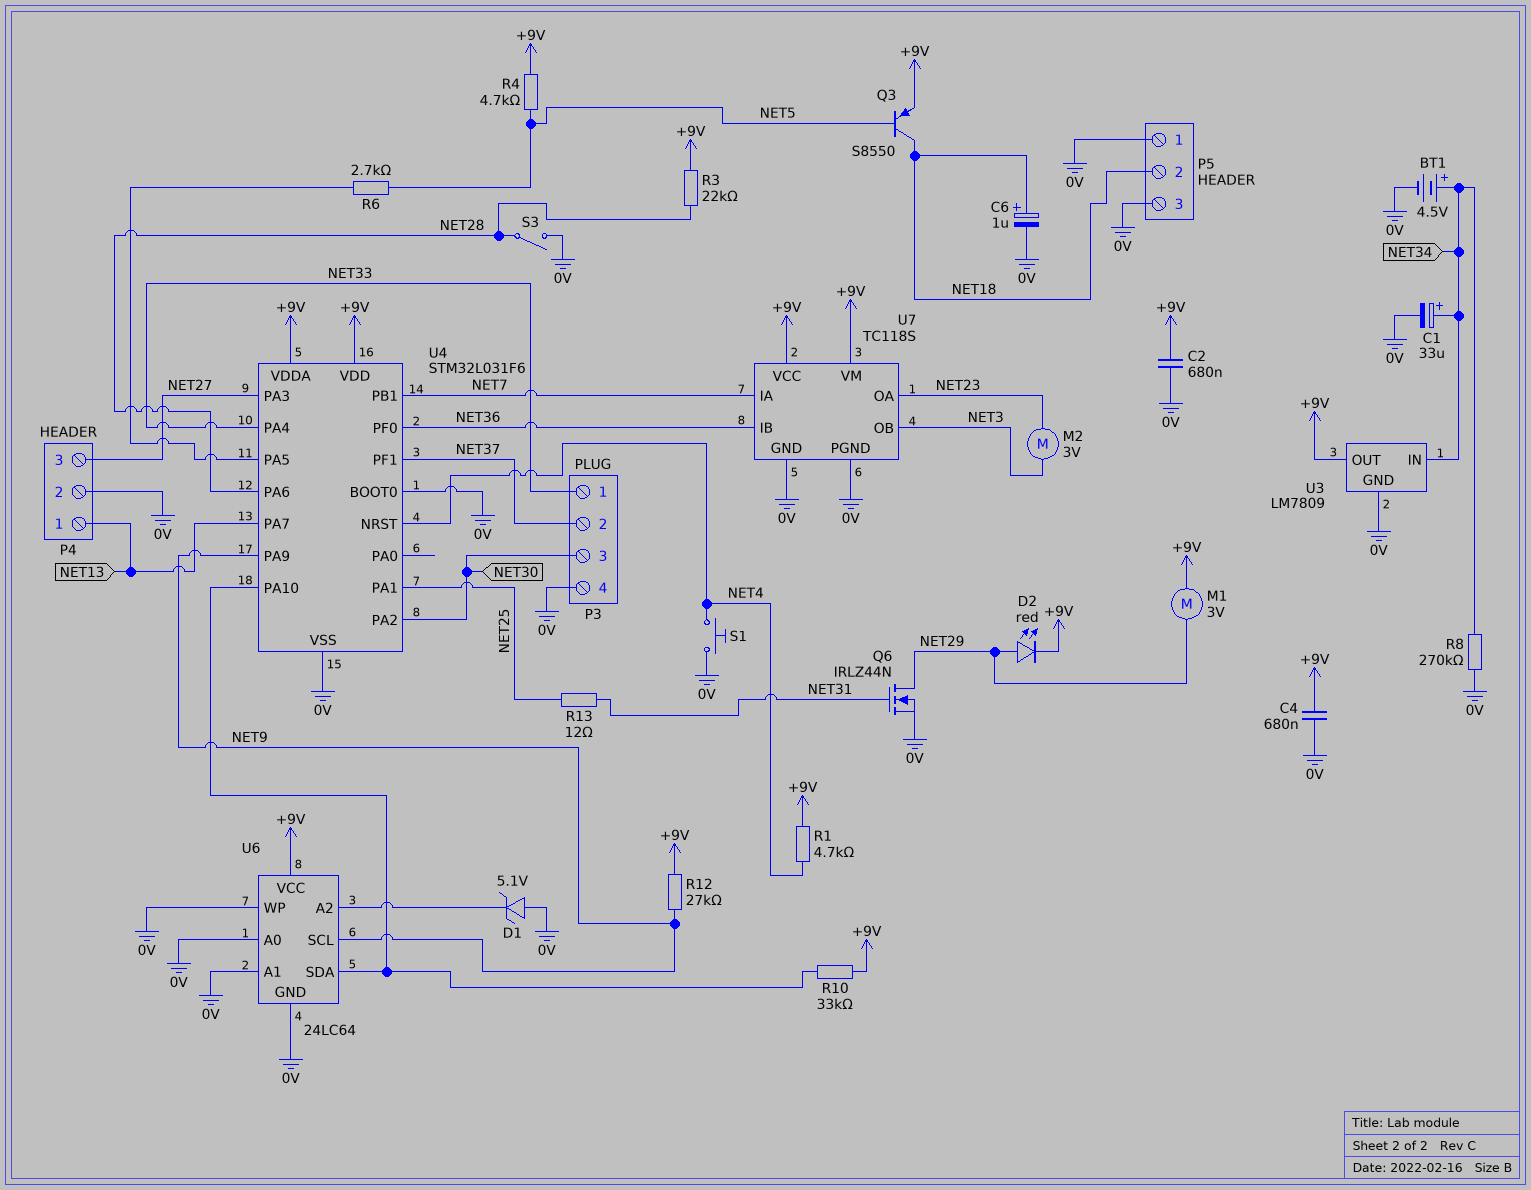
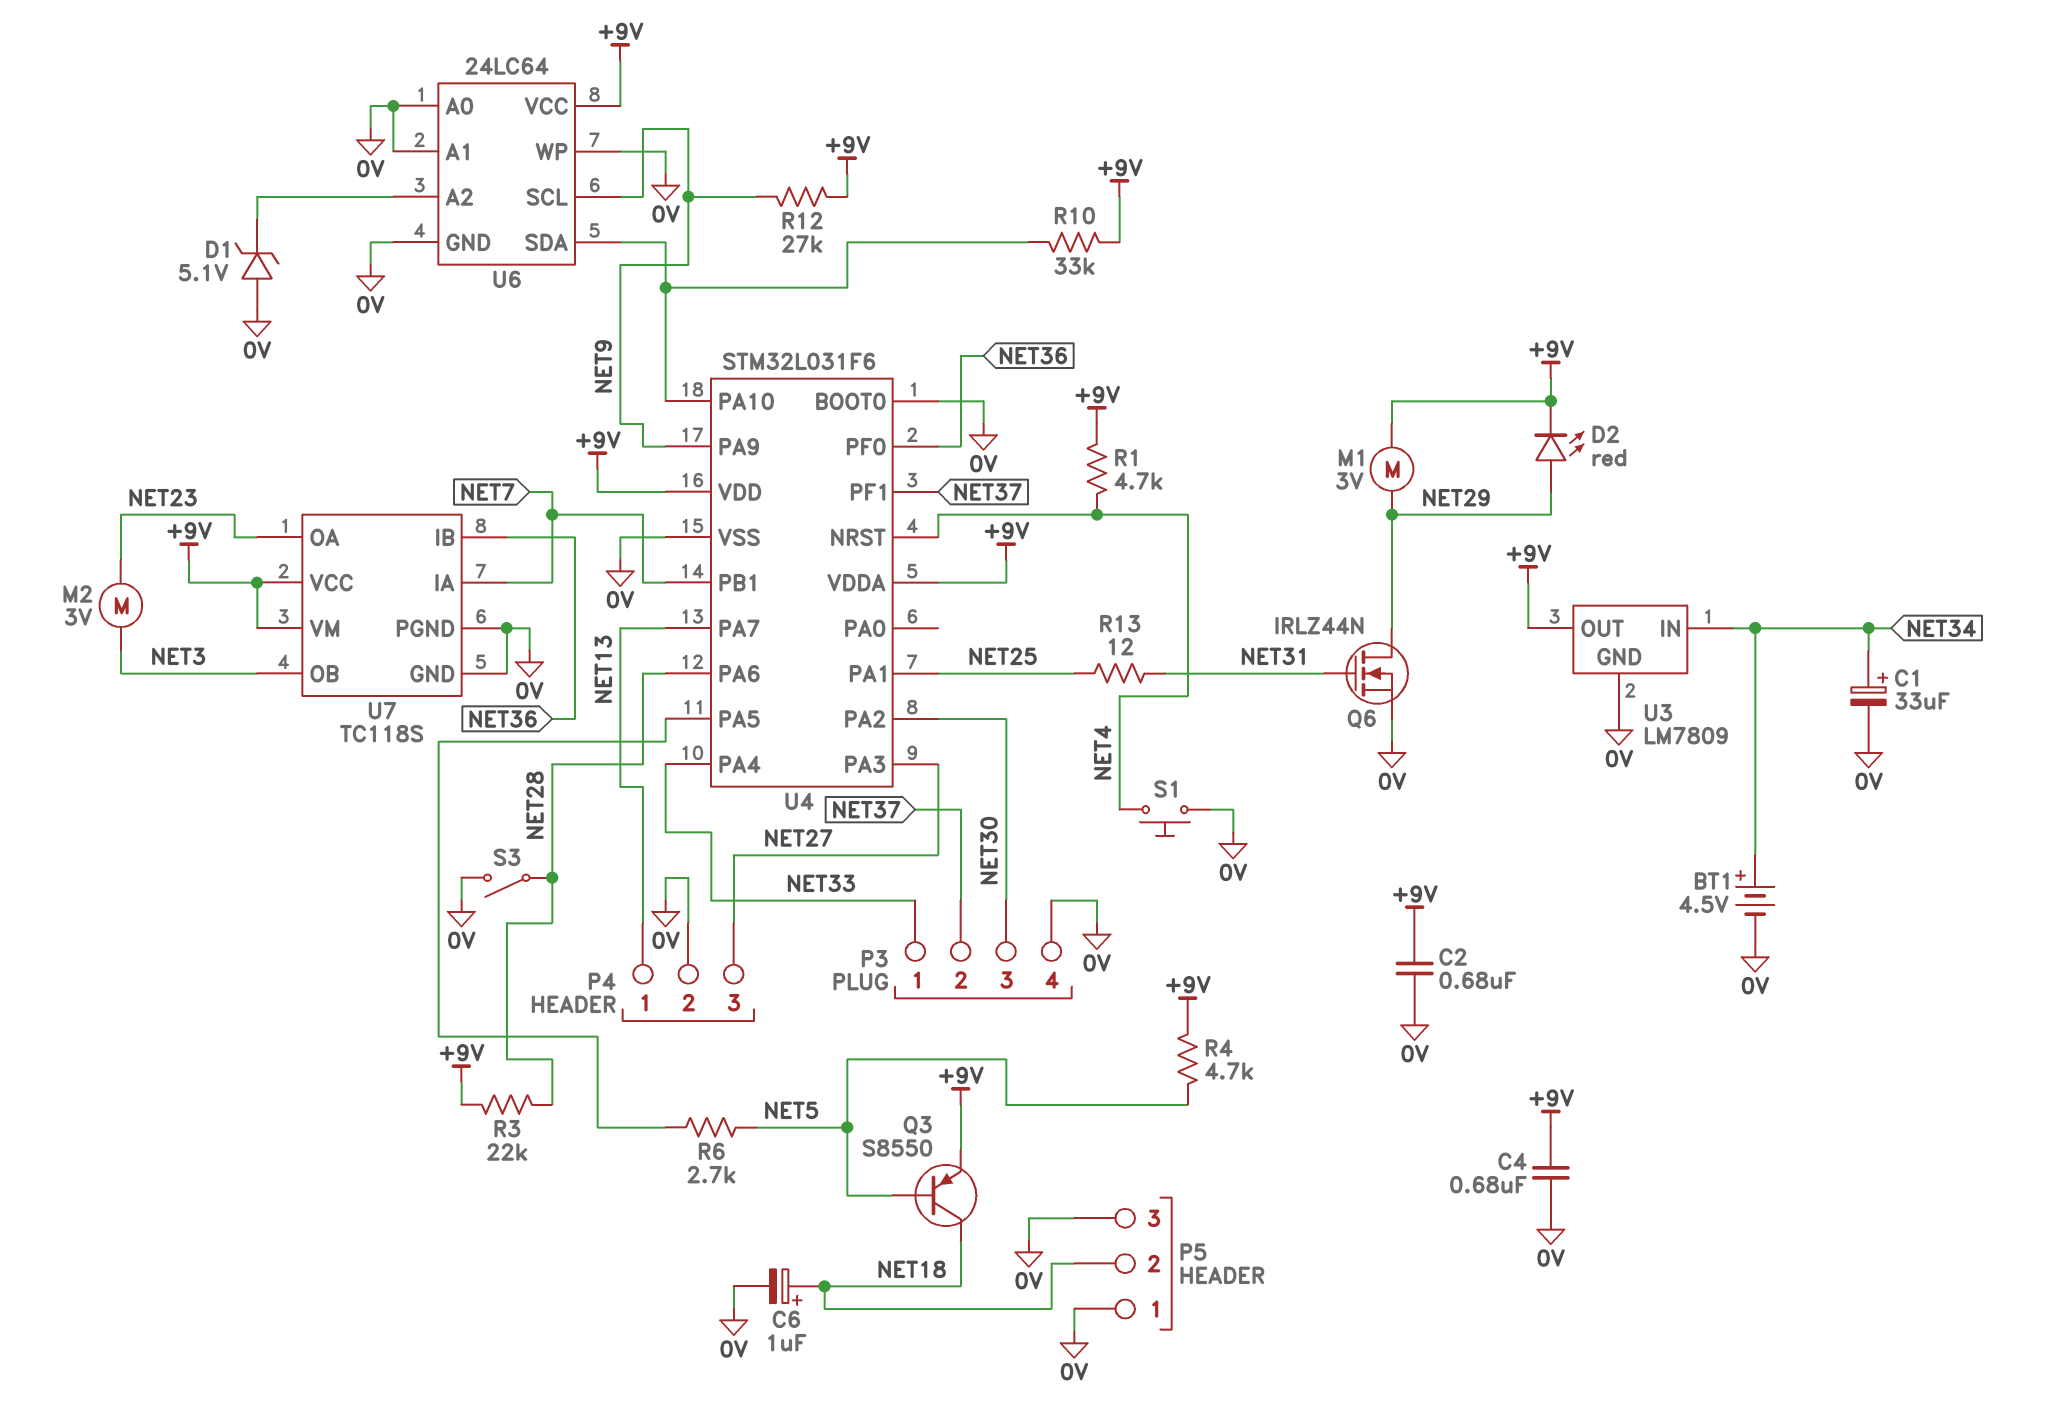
R8: 270k (0V, NET34) -> none

